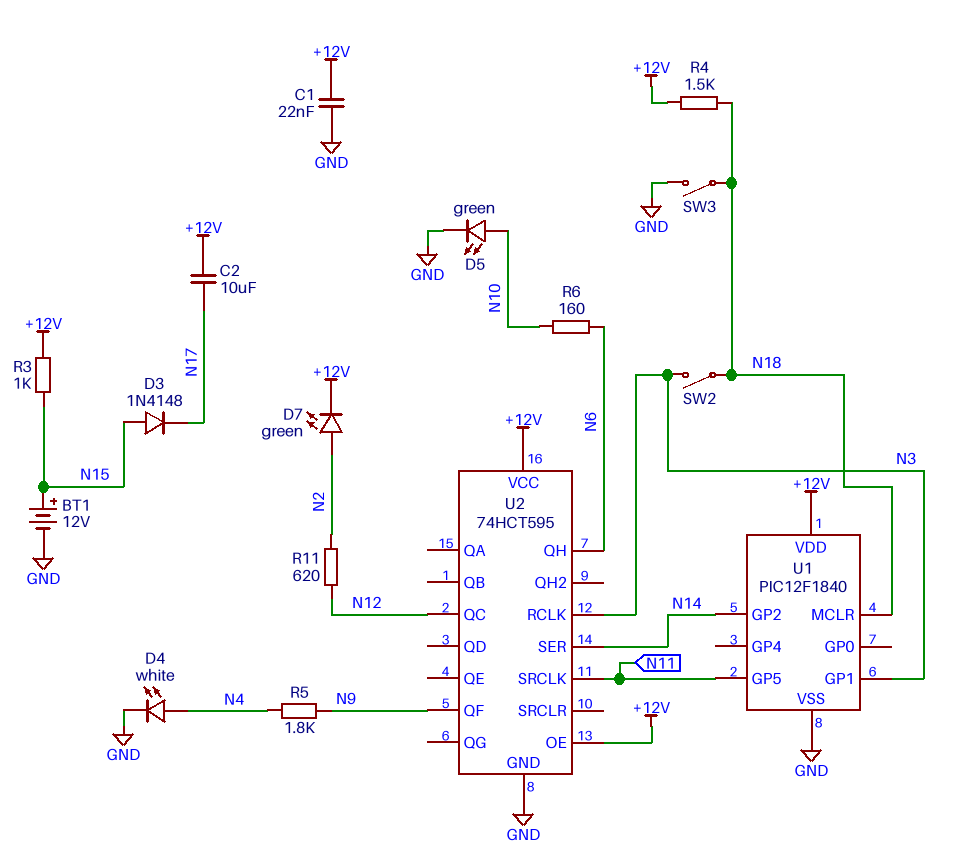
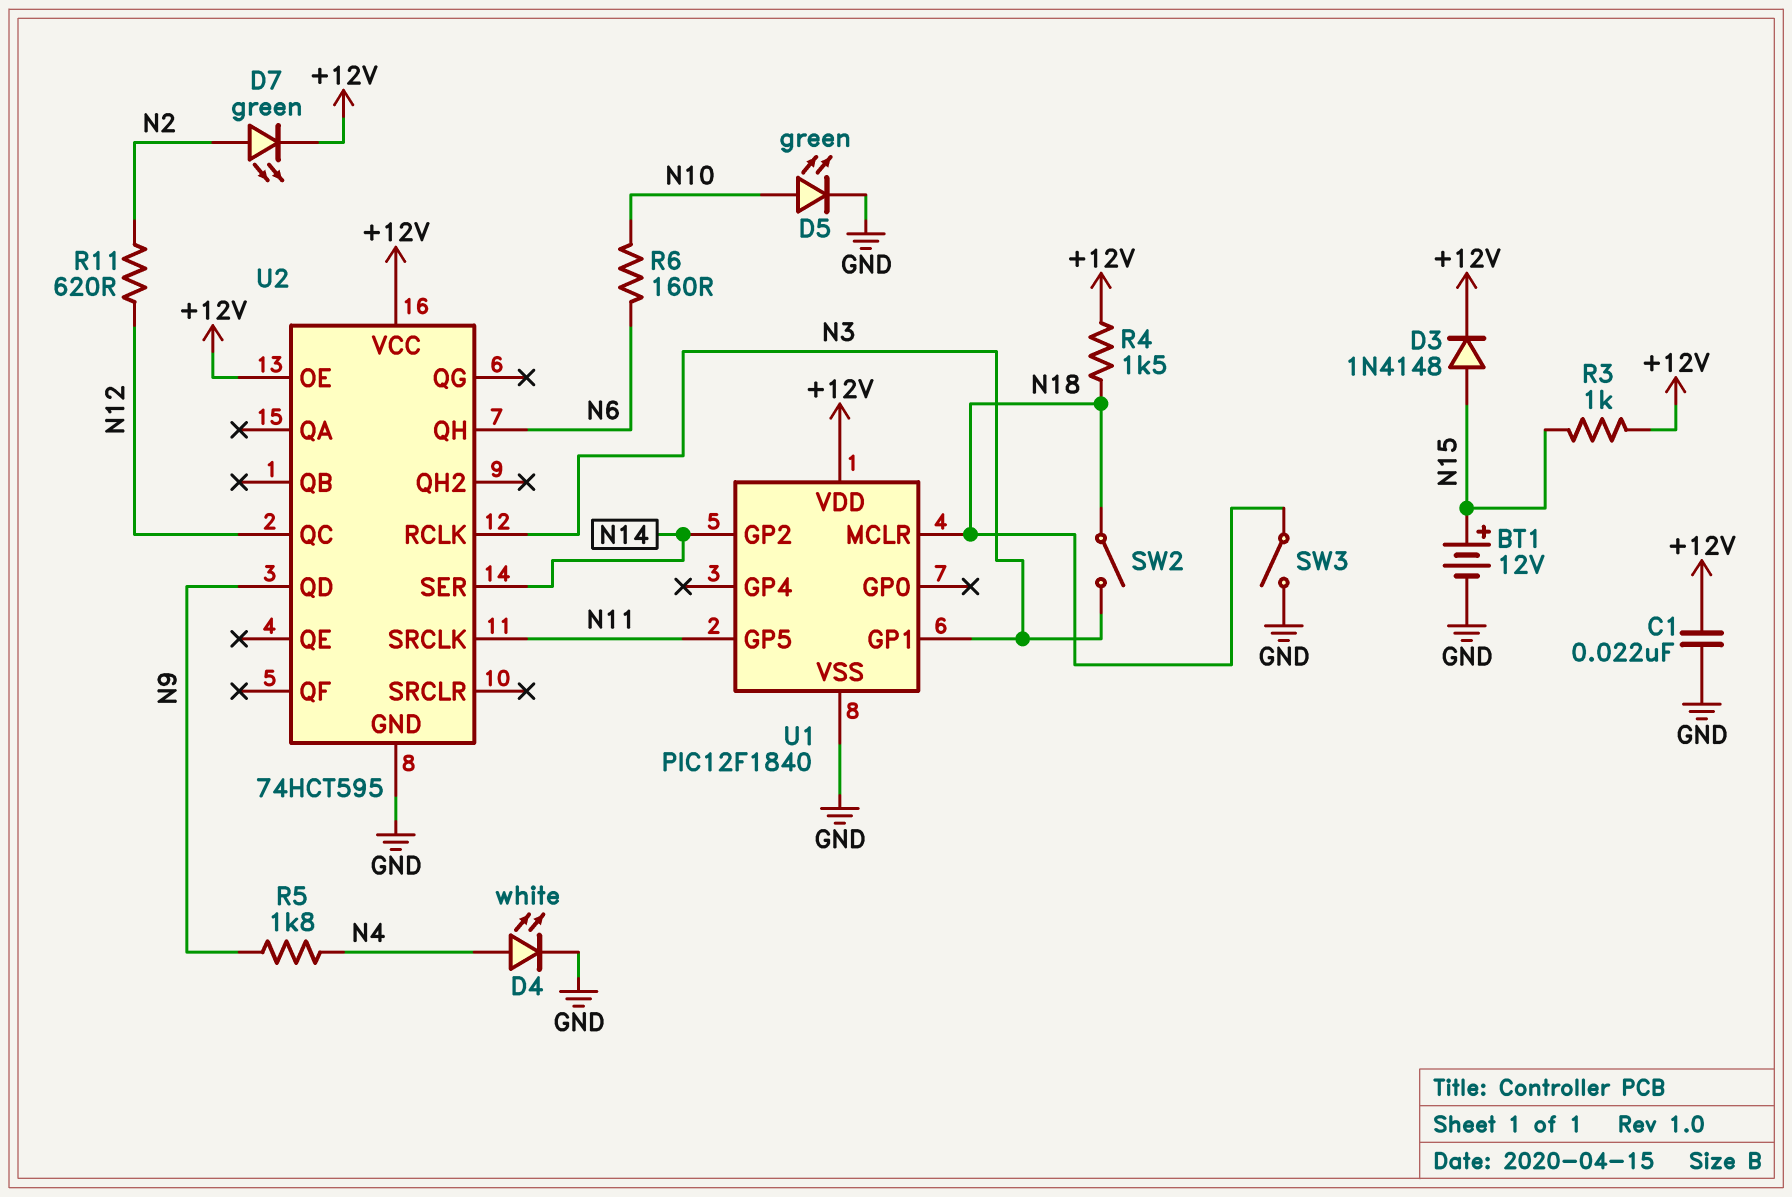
C2: 10uF (+12V, N17) -> none
D3: diode 1N4148 (A N15, K N17) -> diode 1N4148 (A N15, K +12V)
U2 pin QD: none -> N9
U2 pin QF: N9 -> none

